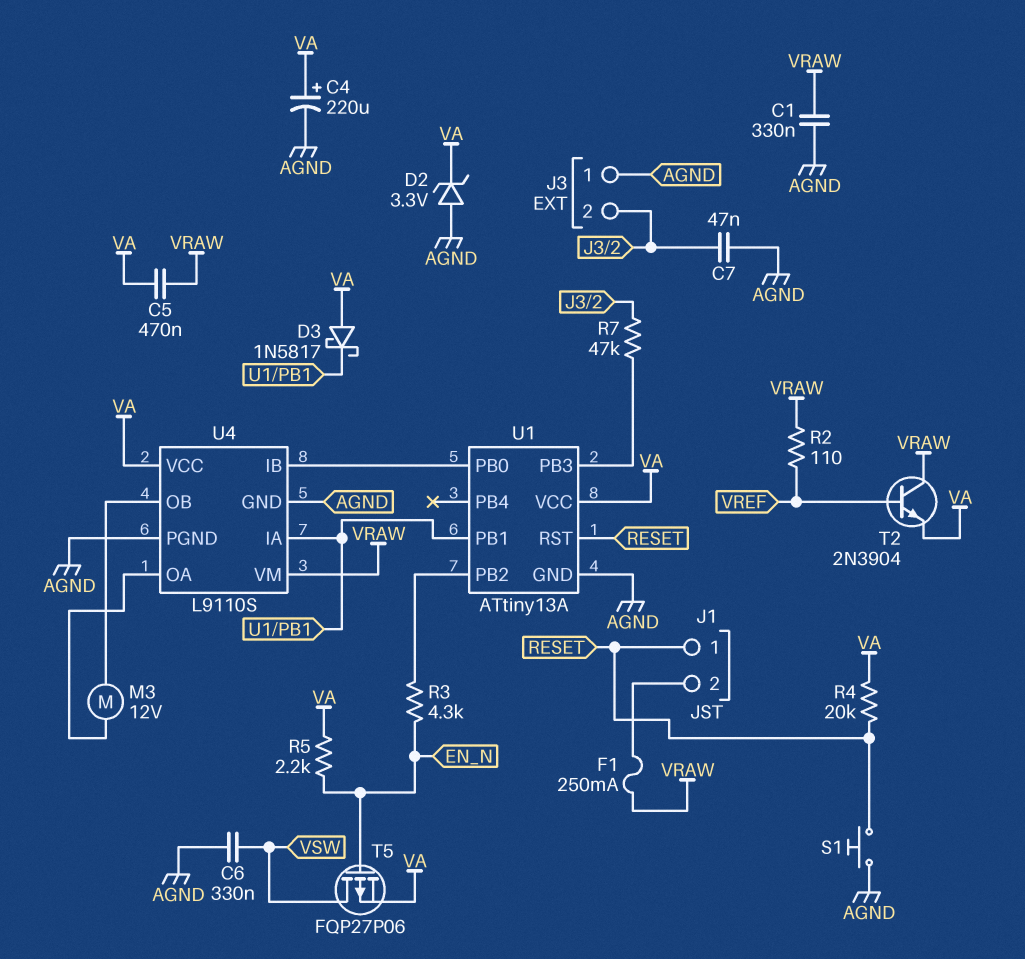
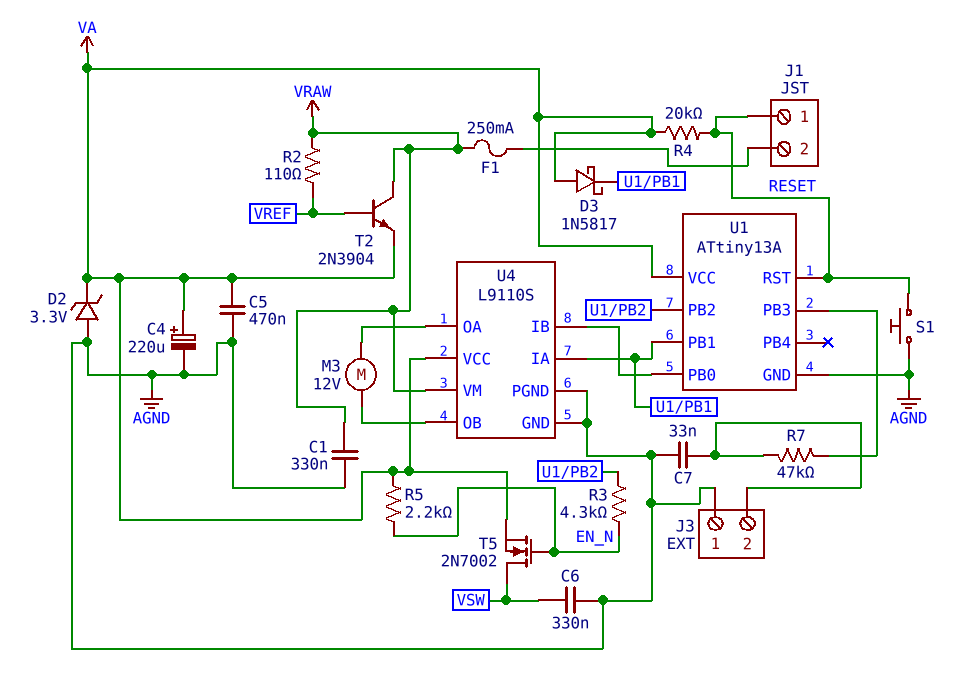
C5: 470nF (VA, VRAW) -> 470nF (AGND, VA)
C7: 47nF (AGND, J3/2) -> 33nF (AGND, J3/2)
T5: PMOS FQP27P06 (G EN_N, D VSW, S VA) -> NMOS 2N7002 (G EN_N, D VSW, S VA)

